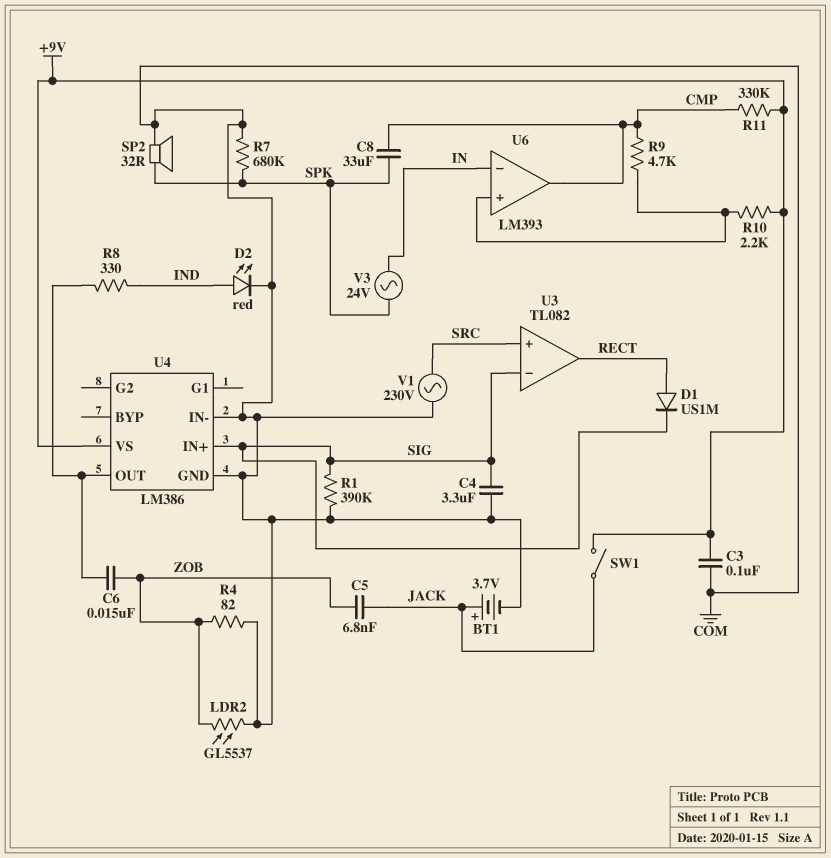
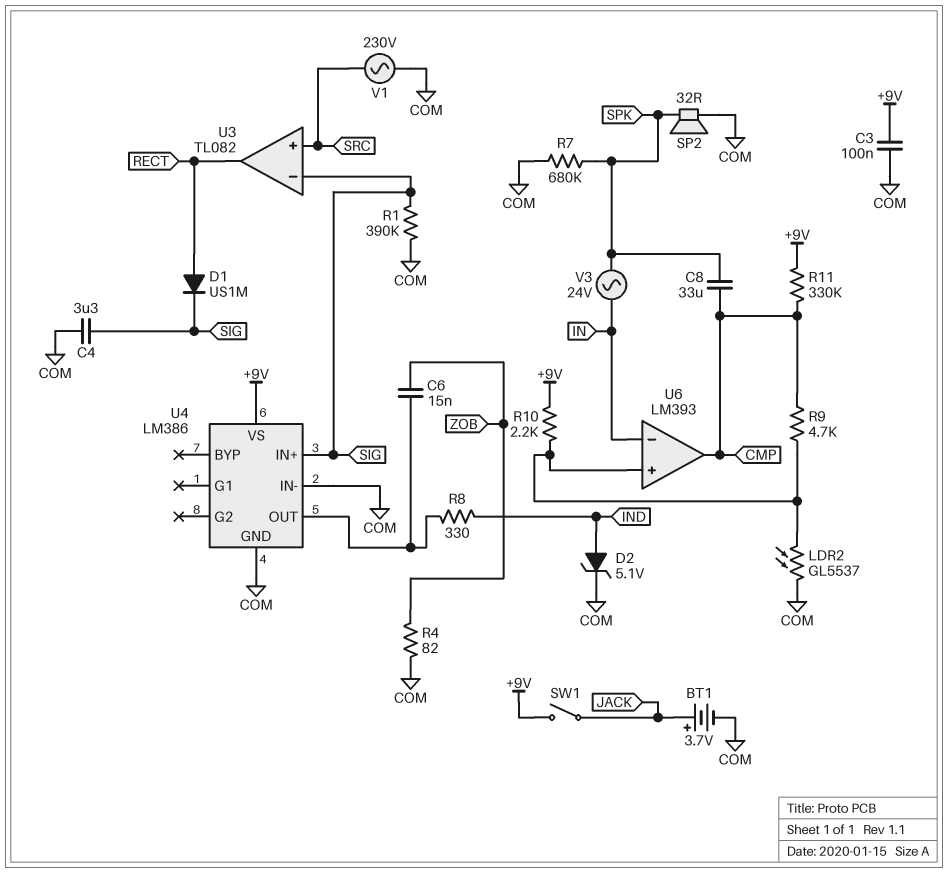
C5: 6.8nF (JACK, ZOB) -> none
D2: LED red (A IND, K COM) -> zener 5.1V (A IND, K COM)
LDR2: GL5537 (COM, ZOB) -> GL5537 (COM, U6/in+)

